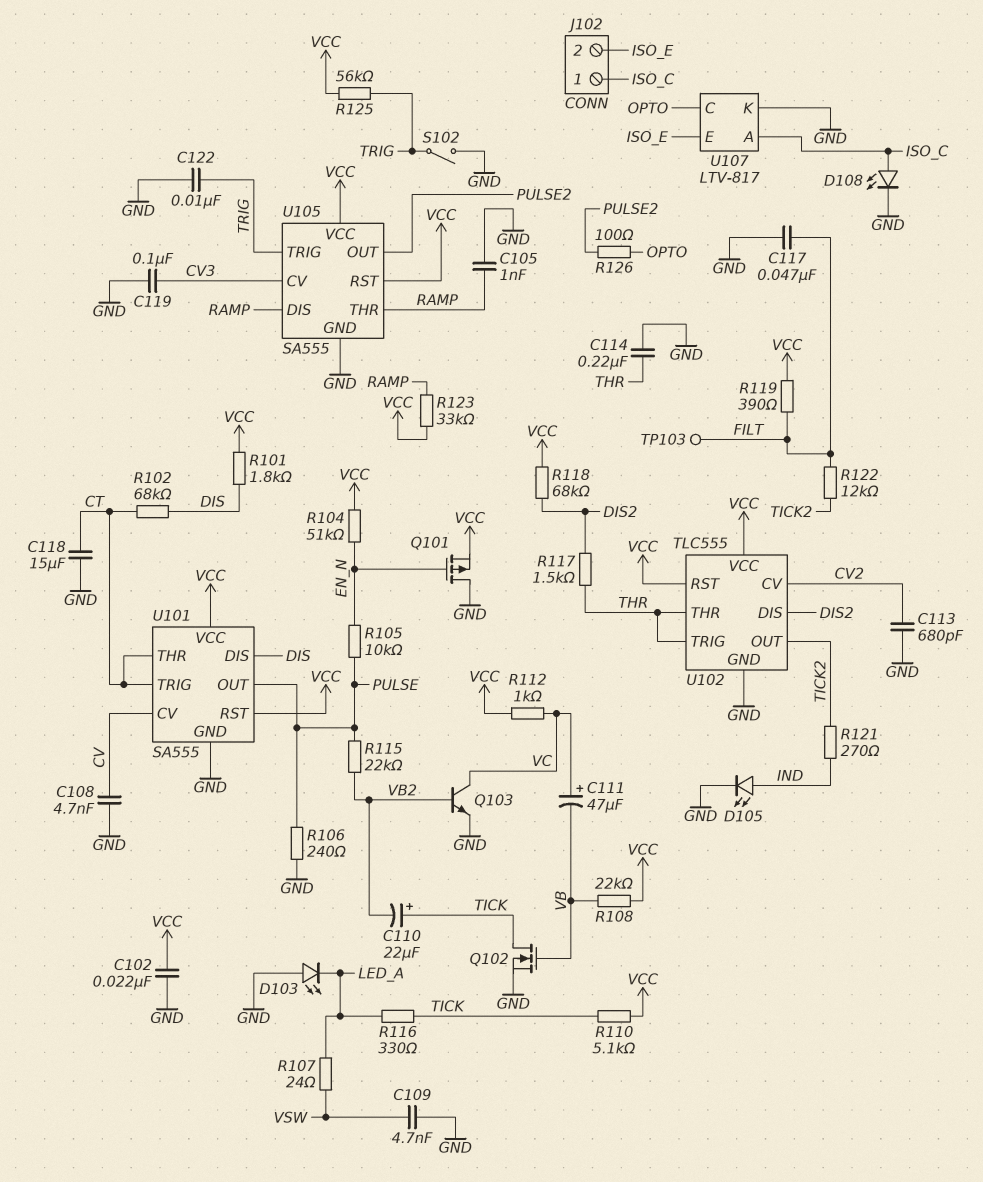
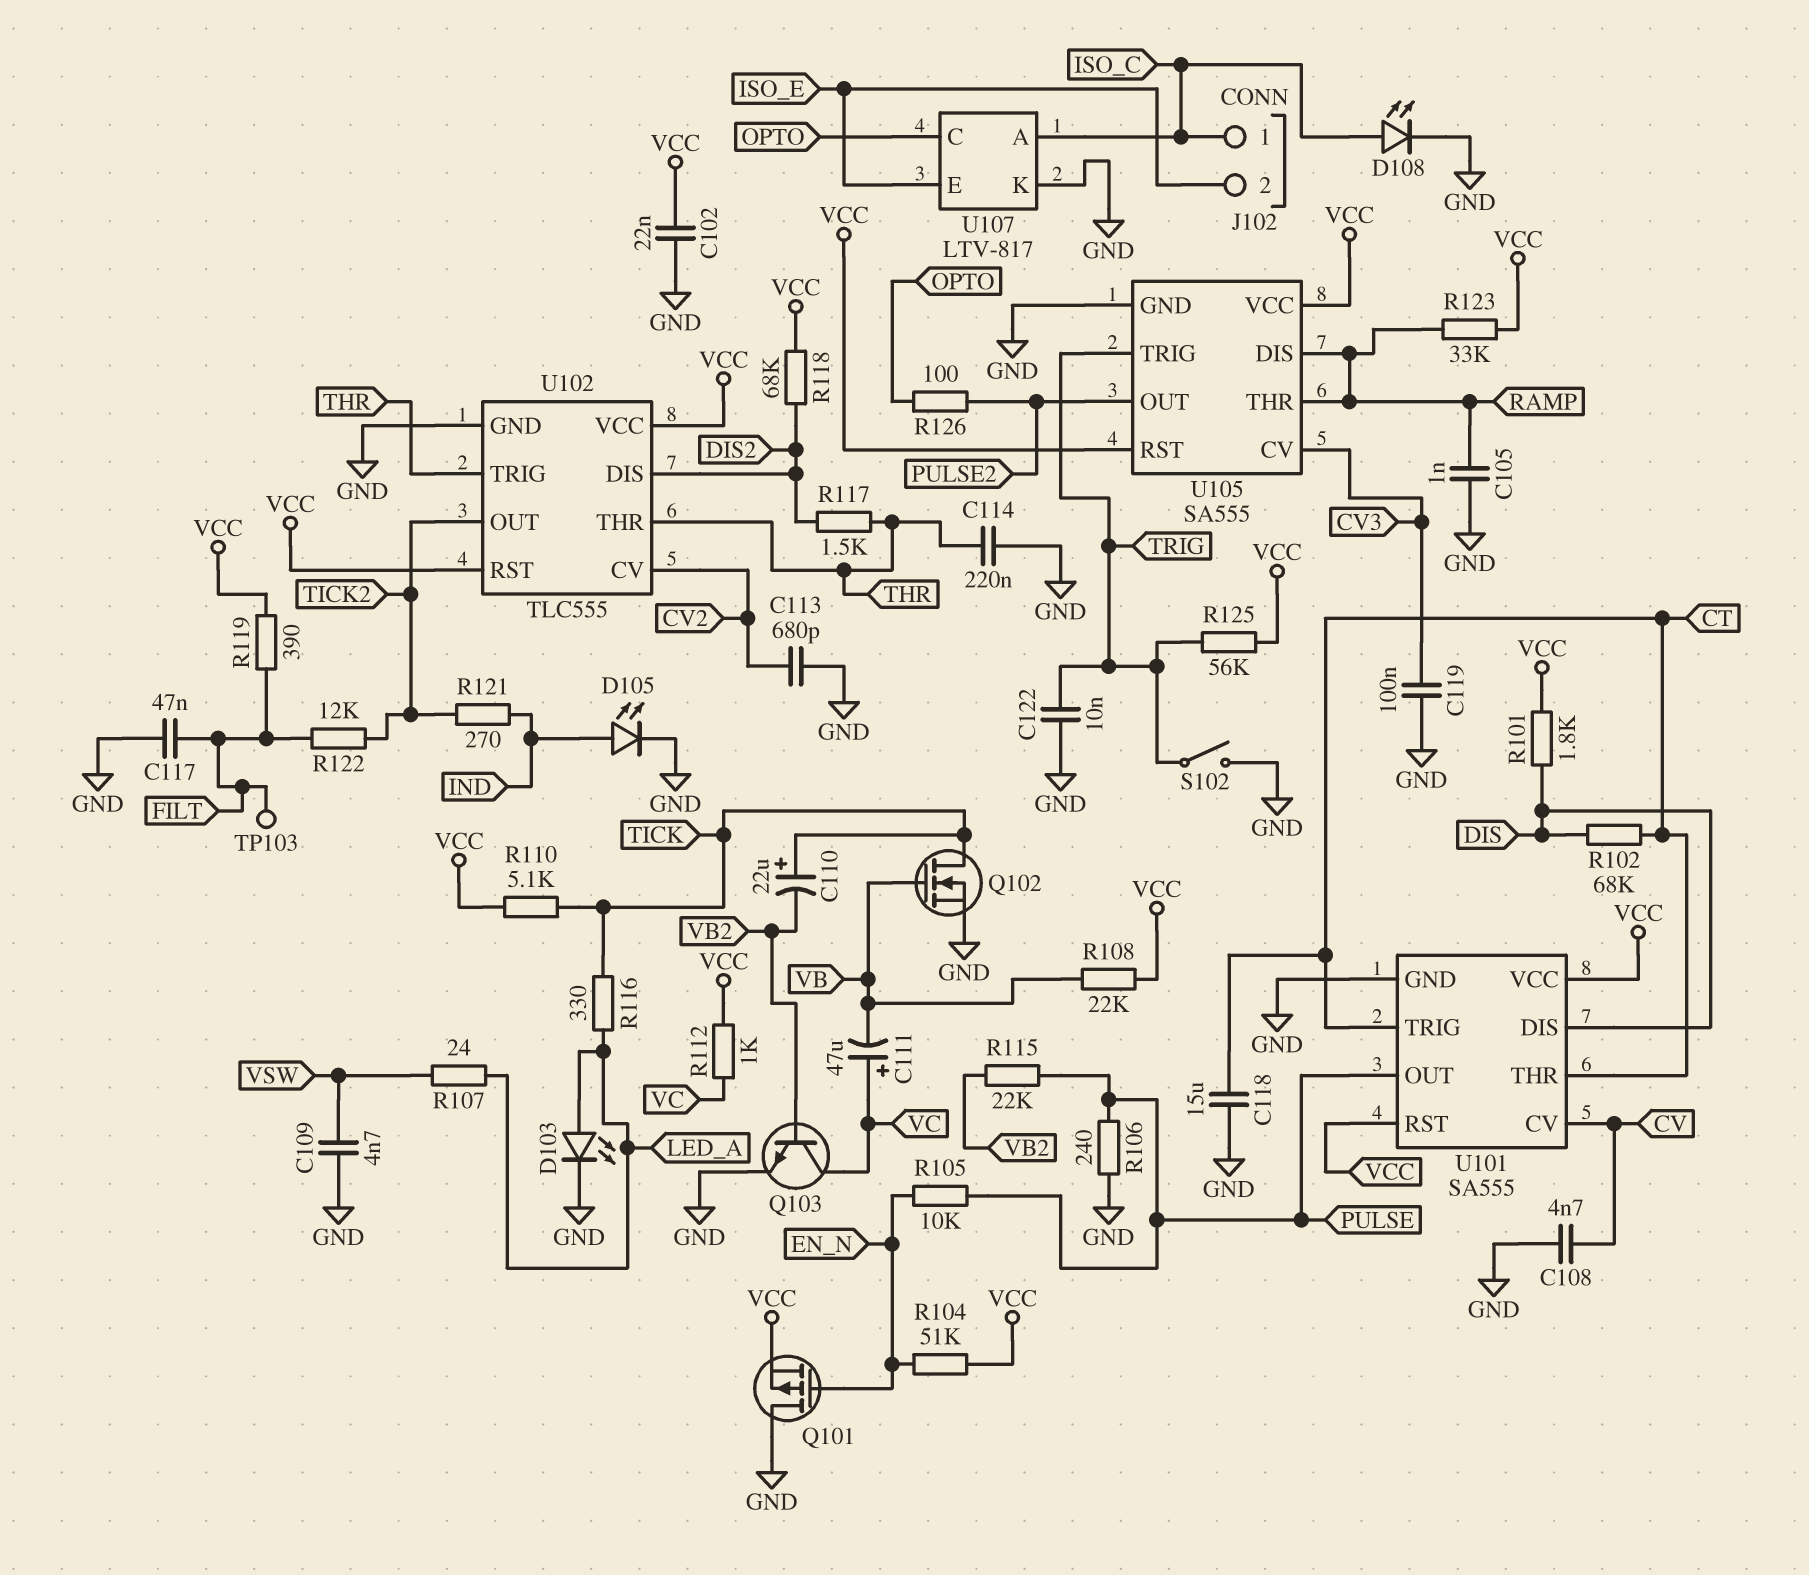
D103: LED (A GND, K LED_A) -> LED (A LED_A, K GND)

